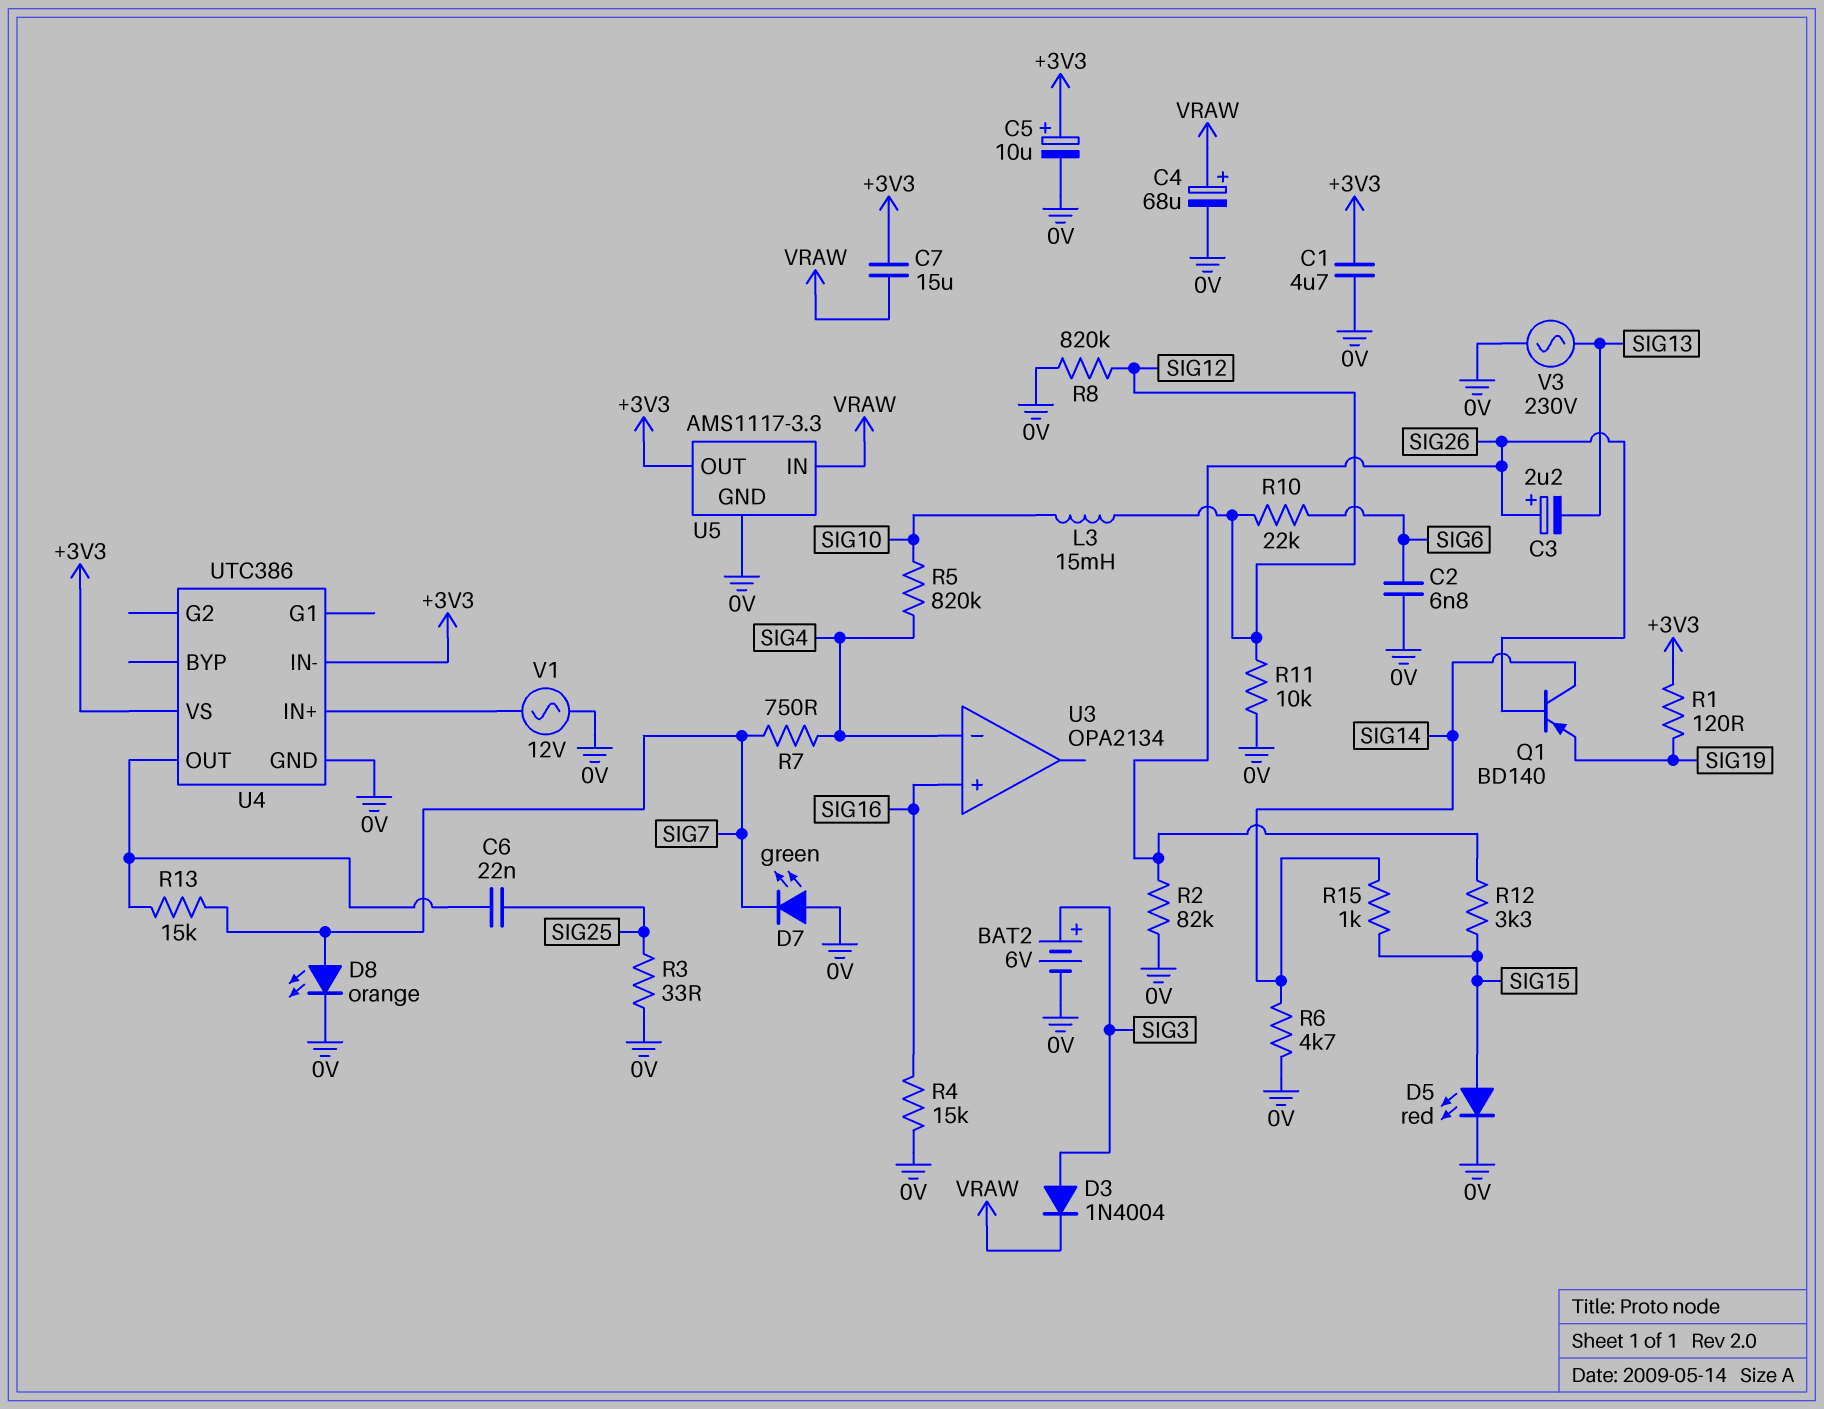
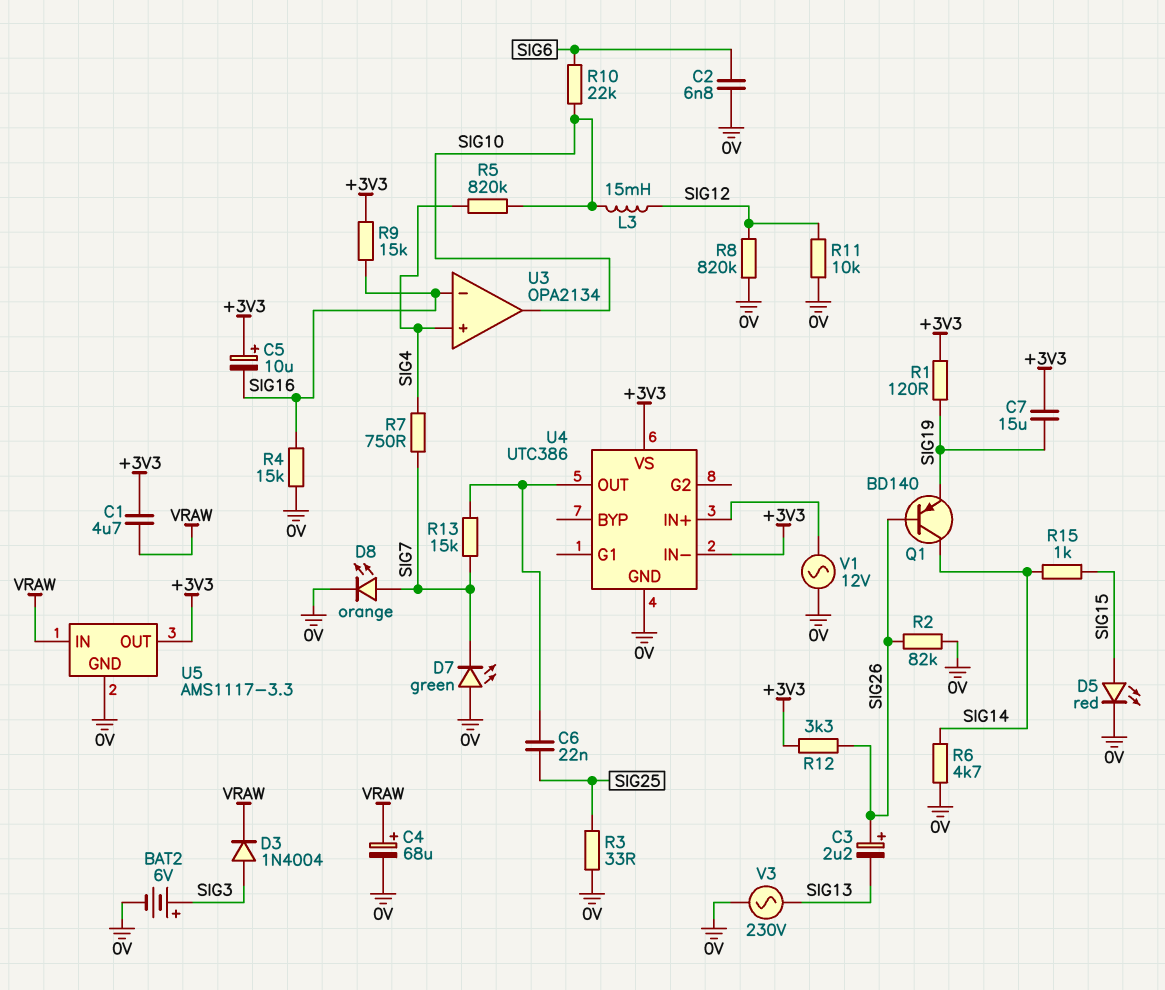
C1: 4.7uF (+3V3, 0V) -> 4.7uF (+3V3, VRAW)
C5: 10uF (plus +3V3, minus 0V) -> 10uF (plus +3V3, minus SIG16)
C7: 15uF (+3V3, VRAW) -> 15uF (+3V3, SIG19)
R9: none -> 15k (+3V3, SIG16)
R10: 22k (SIG6, SIG12) -> 22k (SIG6, SIG10)
R12: 3.3k (SIG15, SIG26) -> 3.3k (+3V3, SIG26)
U3 pin in+: SIG16 -> SIG4
U3 pin in-: SIG4 -> SIG16
U3 pin out: none -> SIG10

